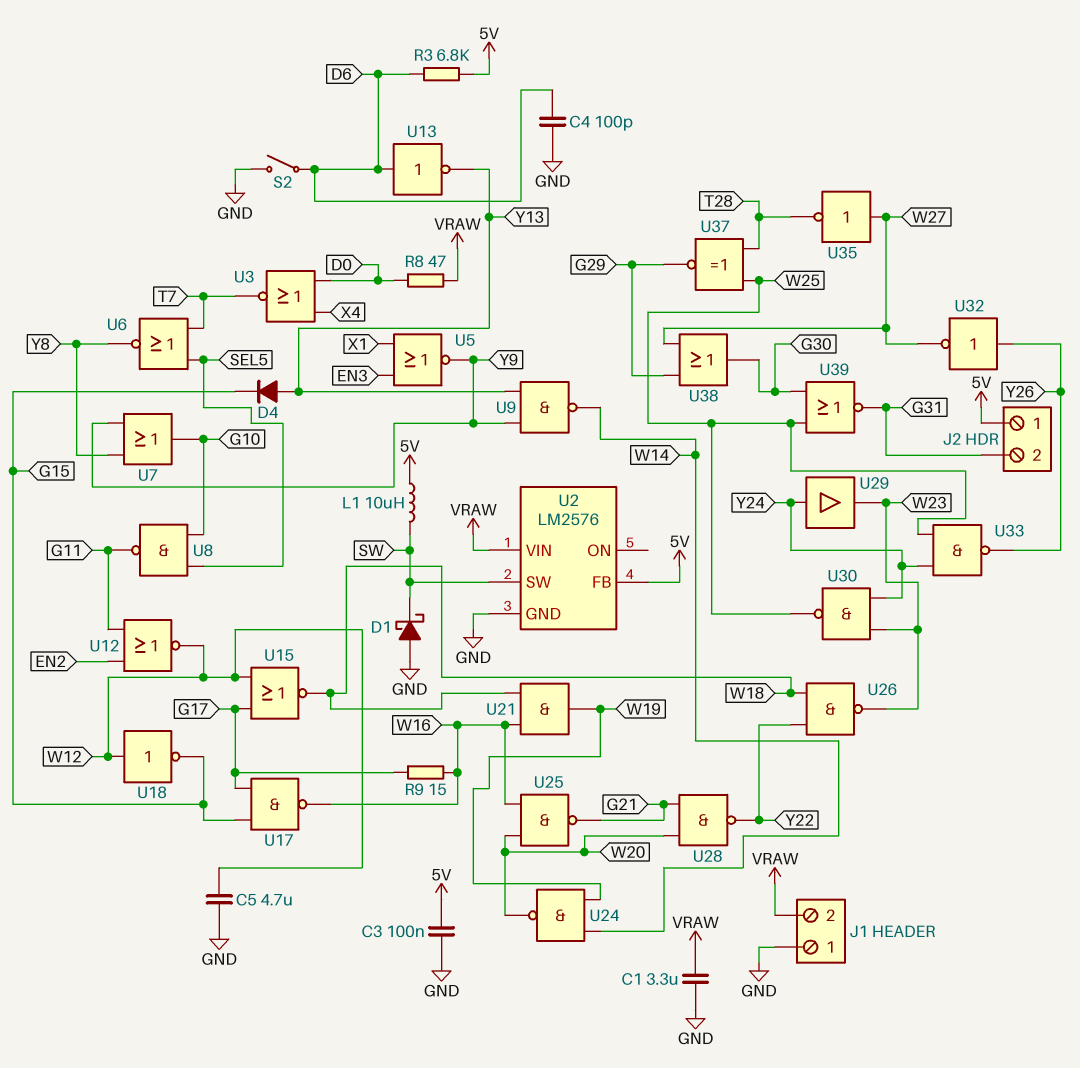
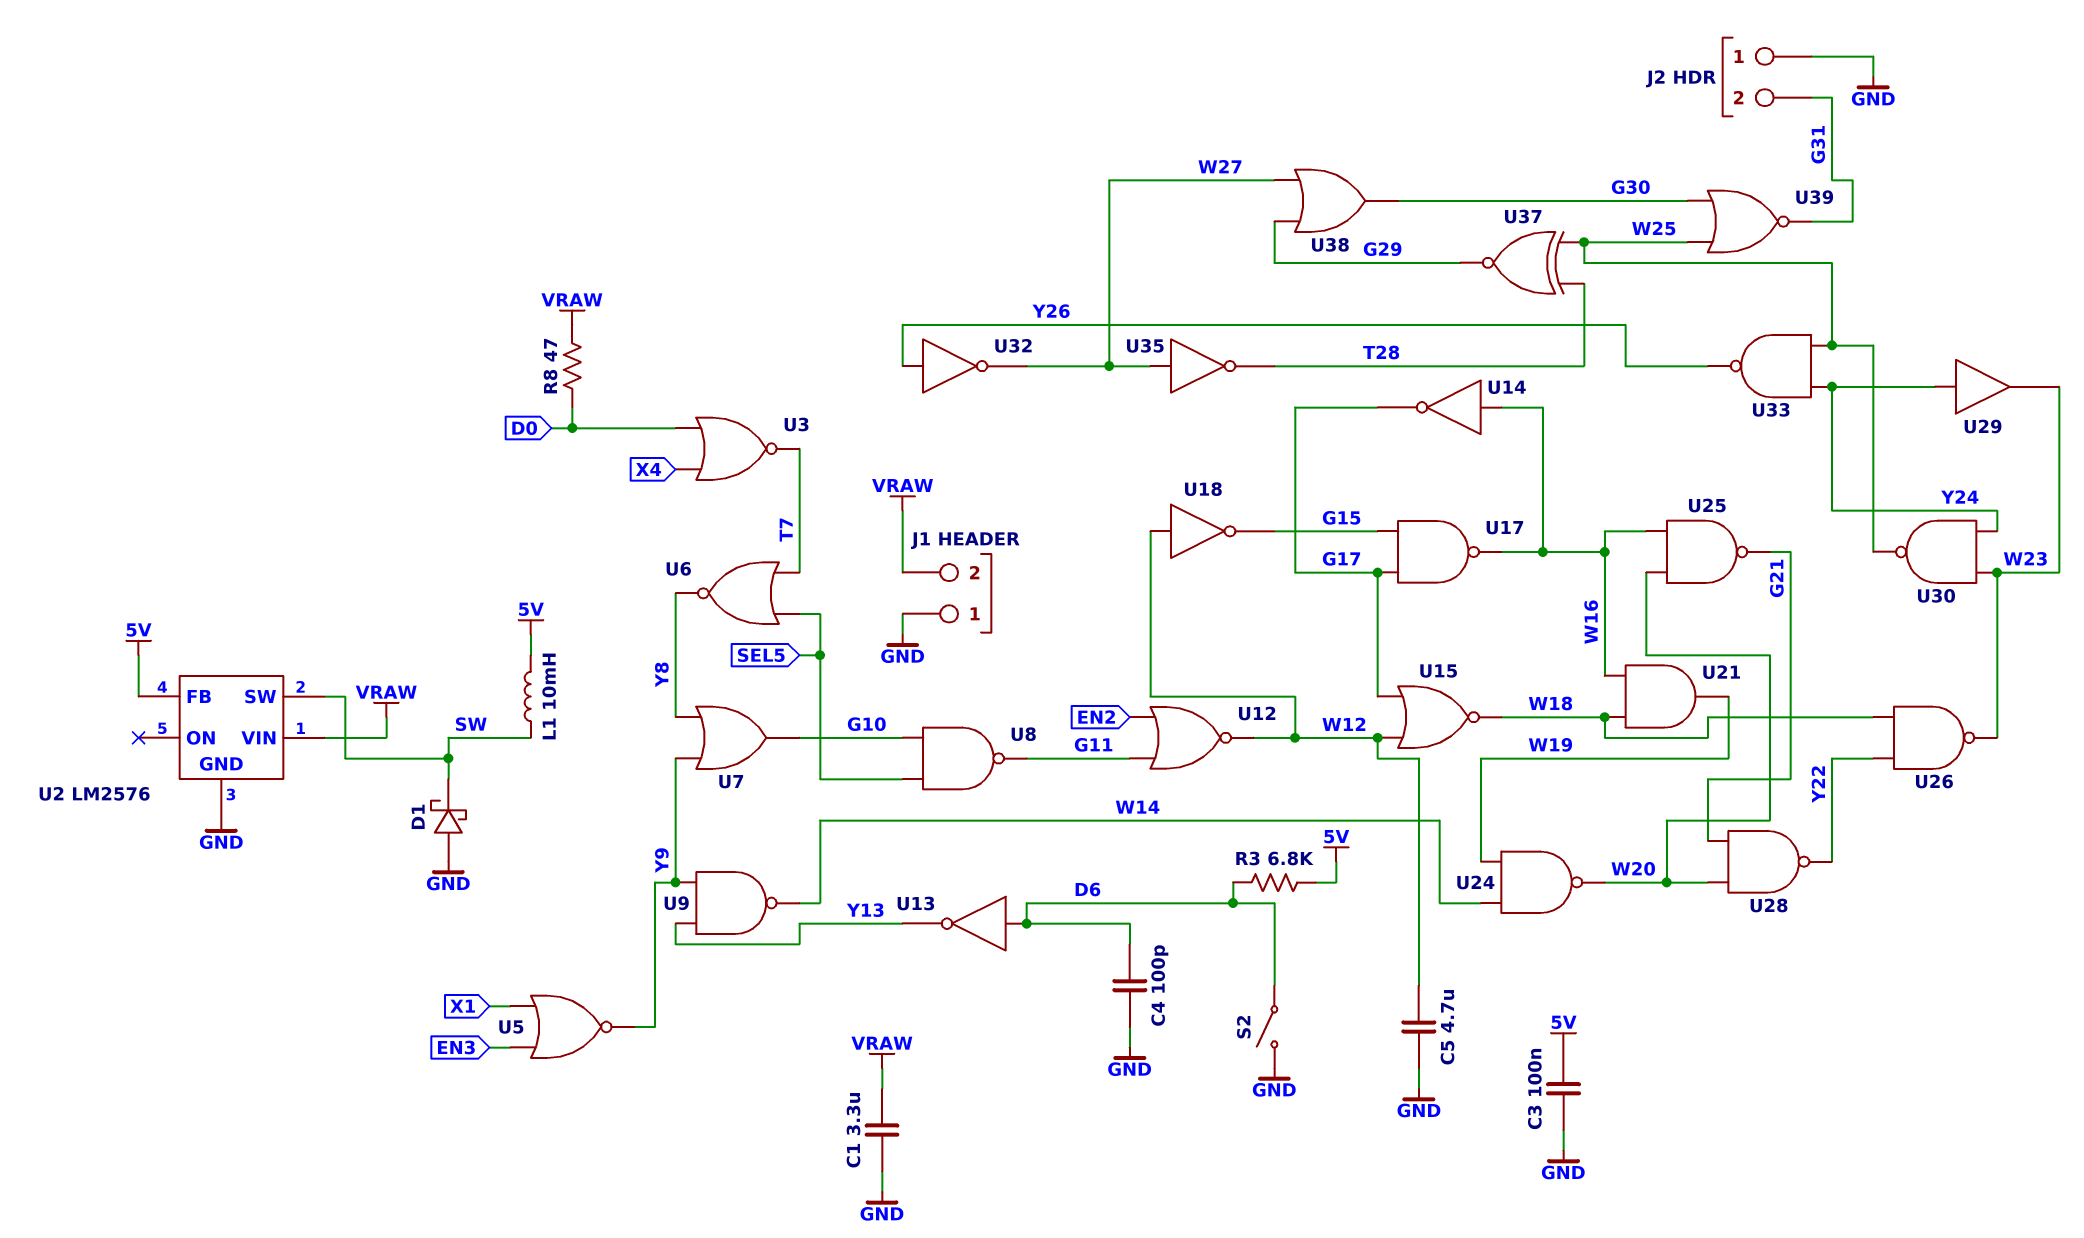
D4: diode (A Y13, K G15) -> none
J2 pin 1: 5V -> GND
L1: 10uH (5V, SW) -> 10mH (5V, SW)
R9: 15 (G17, W16) -> none
U14: none -> NOT (in W16, out G17)

